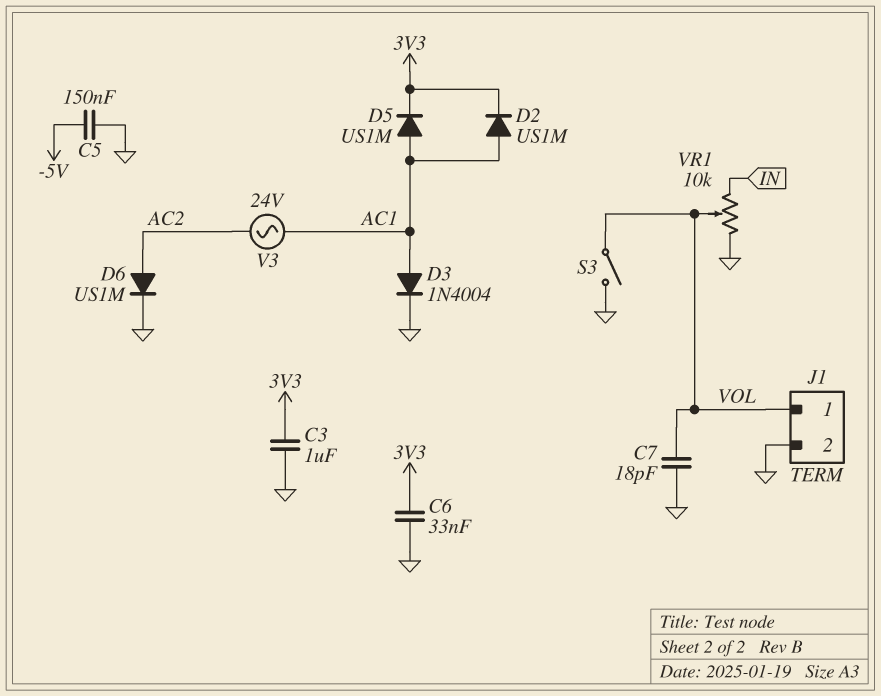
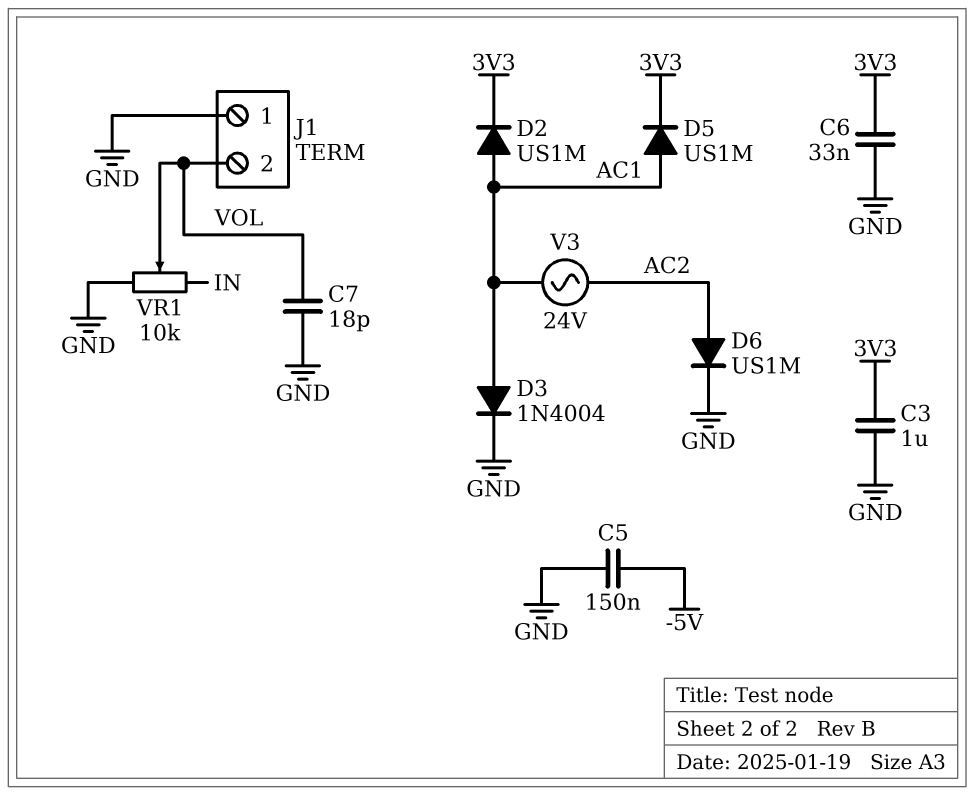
J1 pin 1: VOL -> GND
J1 pin 2: GND -> VOL
S3: switch (GND, VOL) -> none

